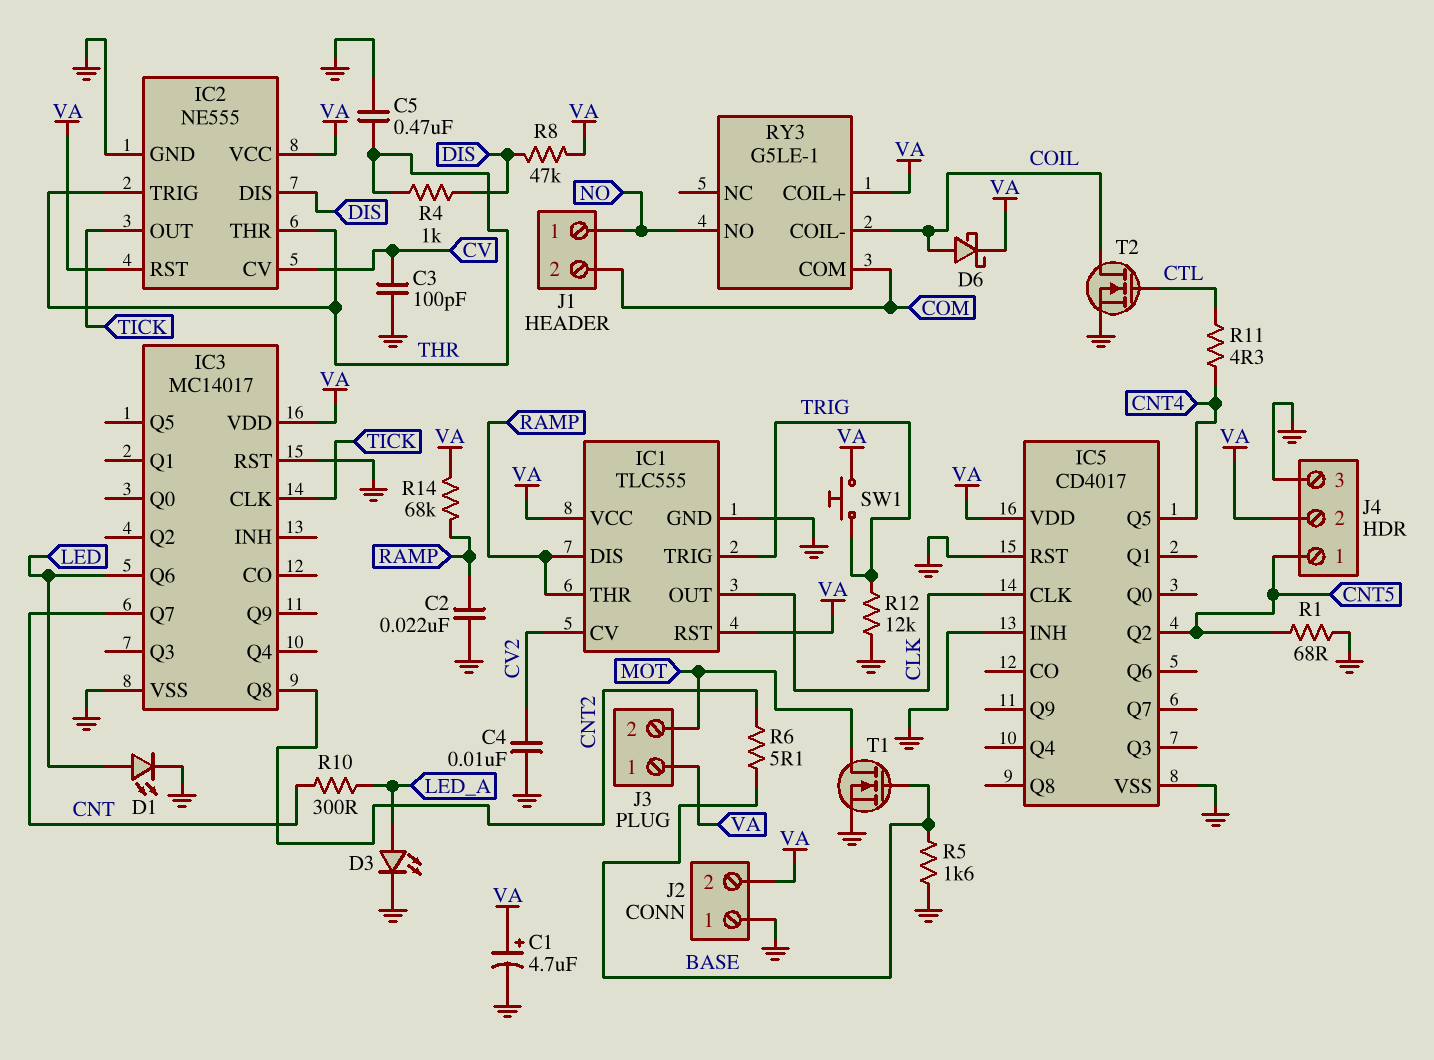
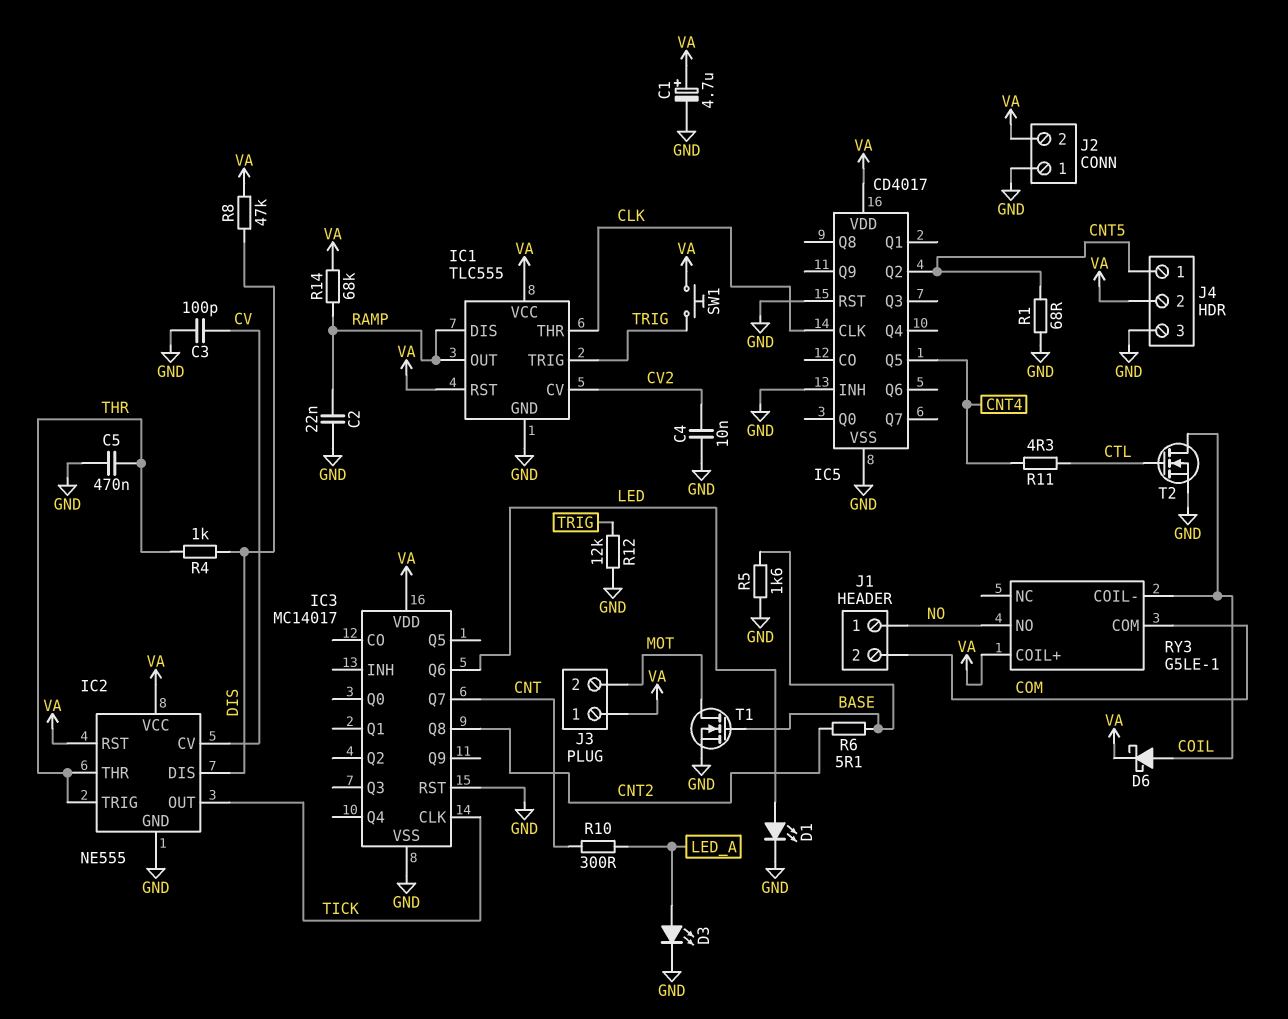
IC1 pin OUT: CLK -> RAMP
IC1 pin THR: RAMP -> CLK

